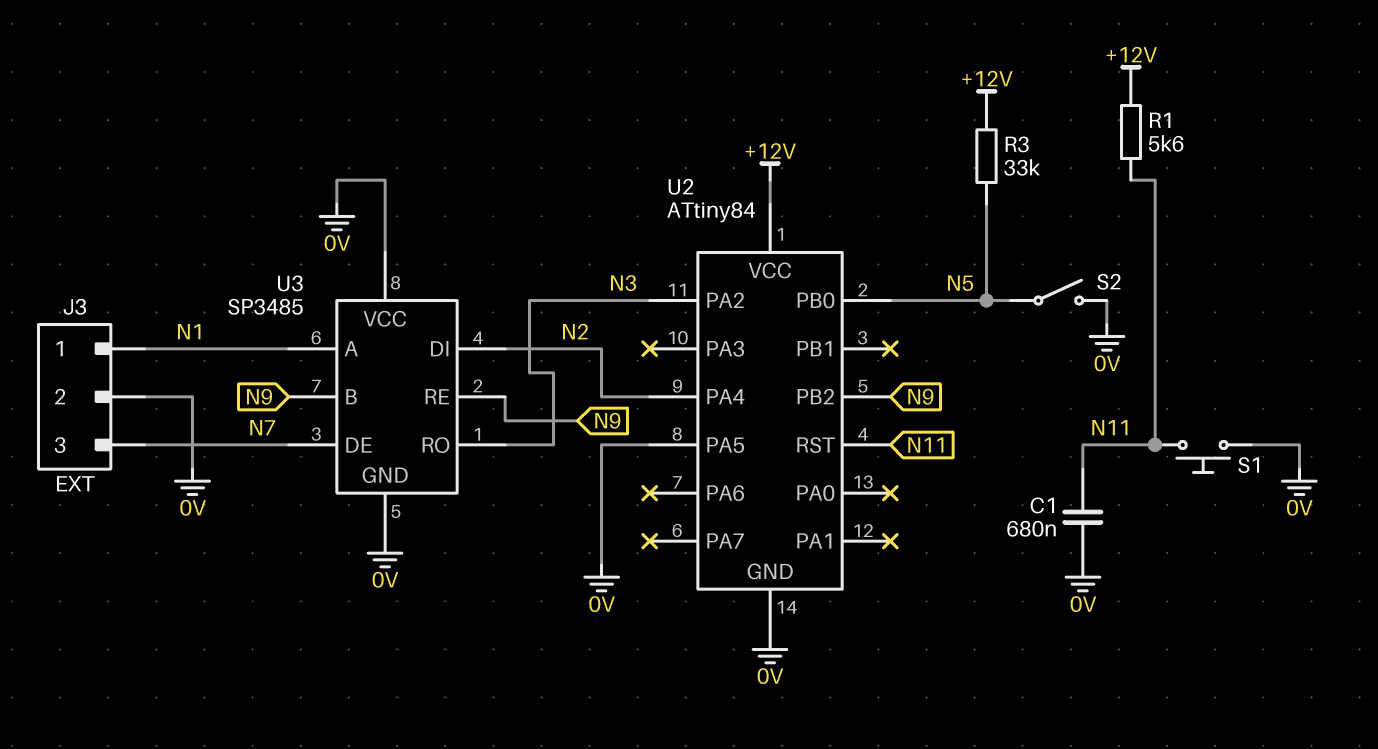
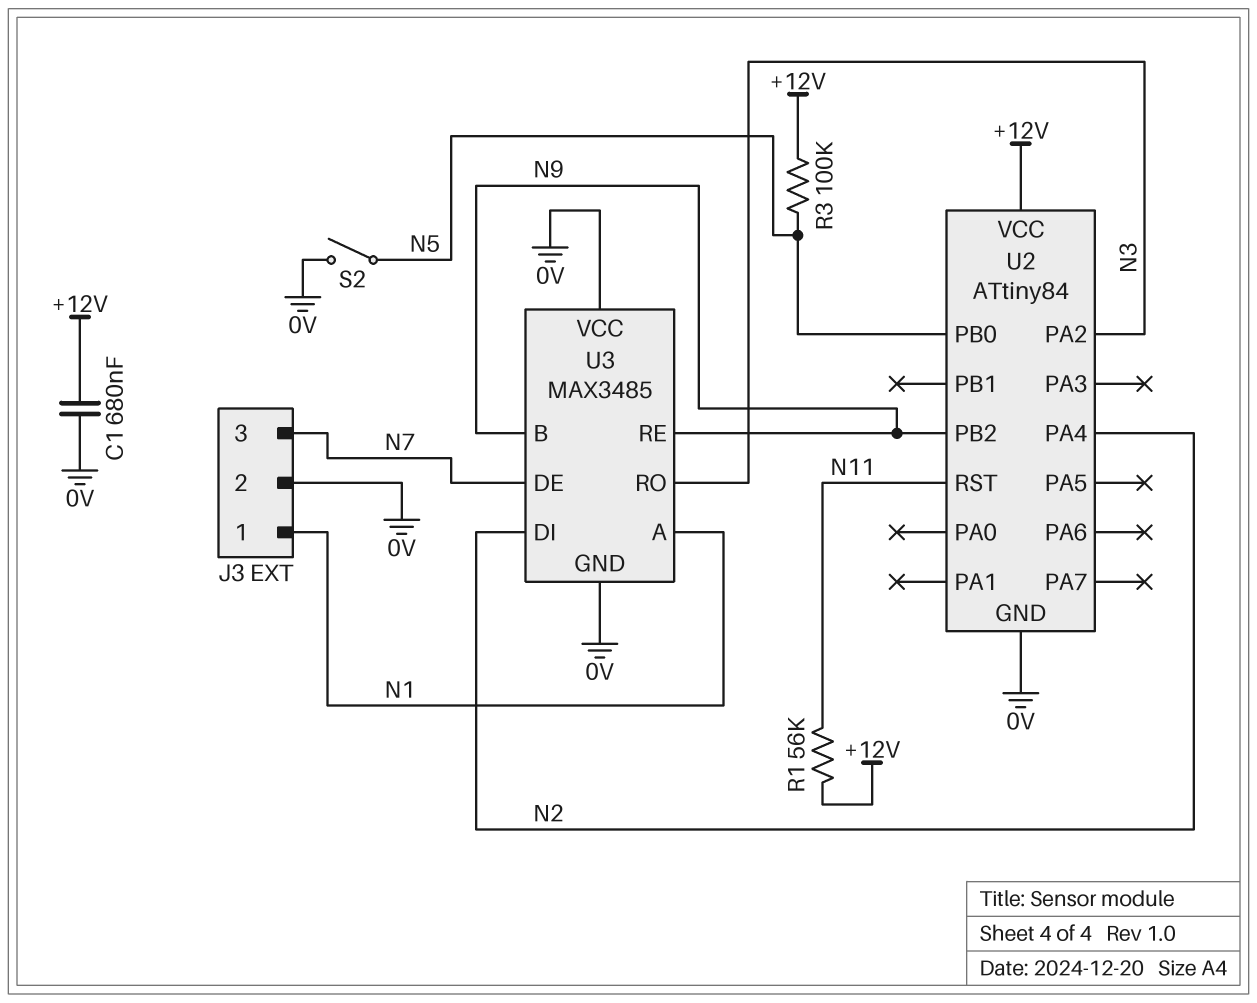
C1: 680nF (0V, N11) -> 680nF (+12V, 0V)
R1: 5.6k (+12V, N11) -> 56k (+12V, N11)
R3: 33k (+12V, N5) -> 100k (+12V, N5)
S1: button (0V, N11) -> none
U2 pin PA5: 0V -> none
U3: SP3485 -> MAX3485

